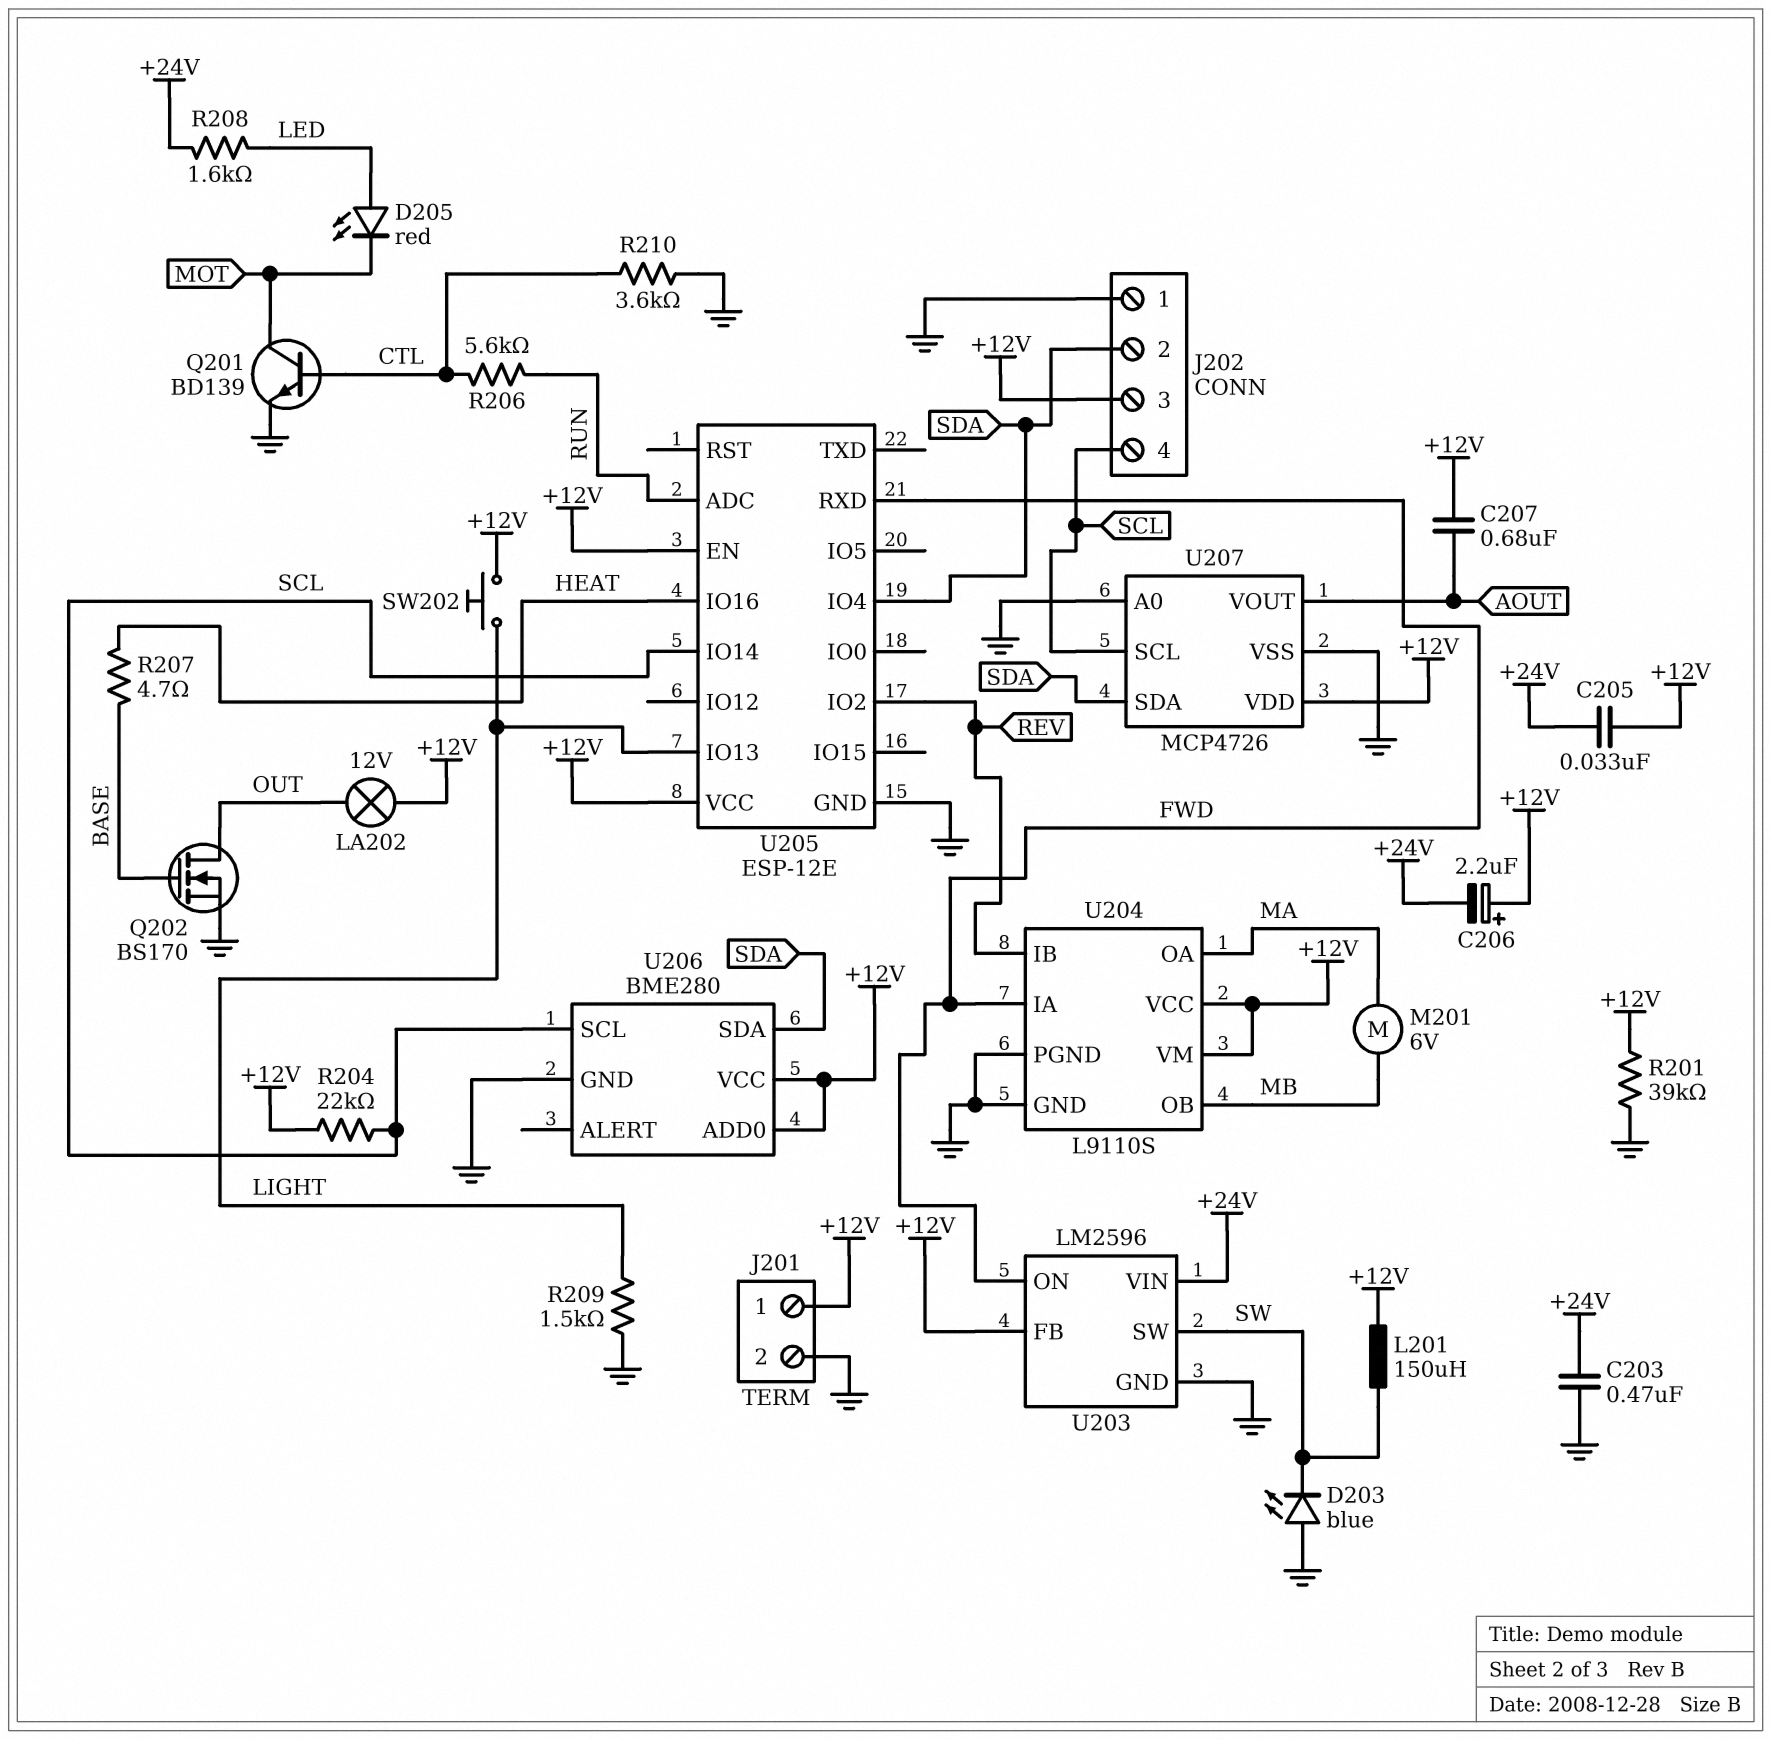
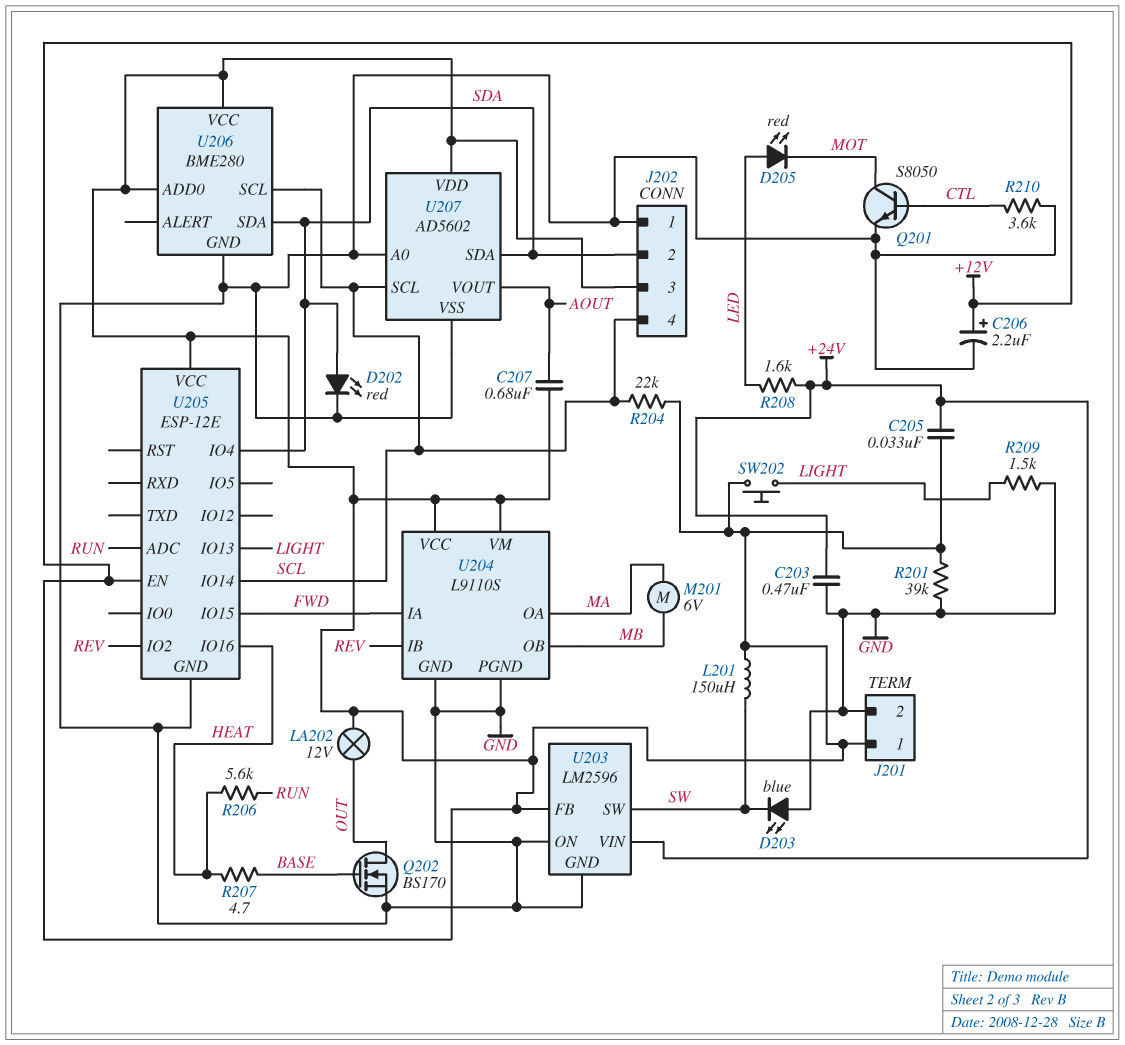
C206: 2.2uF (plus +12V, minus +24V) -> 2.2uF (plus +12V, minus GND)
D202: none -> LED red (A SDA, K GND)
Q201: NPN BD139 (B CTL, C MOT, E GND) -> NPN S8050 (B CTL, C MOT, E GND)
R206: 5.6k (CTL, RUN) -> 5.6k (HEAT, RUN)
U203 pin ON: FWD -> GND
U205 pin IO15: none -> FWD
U205 pin RXD: FWD -> none
U207: MCP4726 -> AD5602

